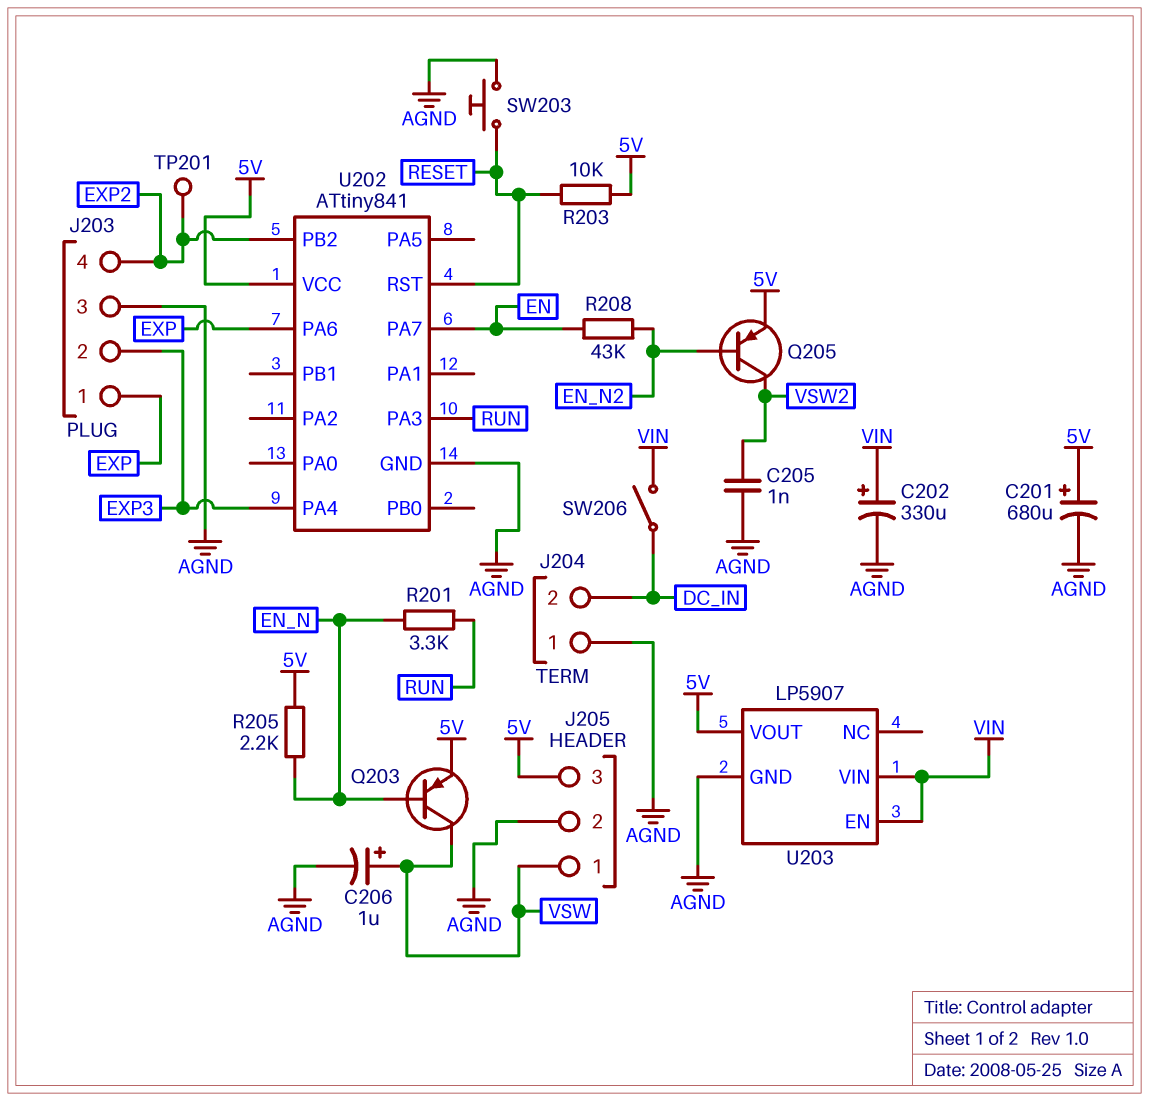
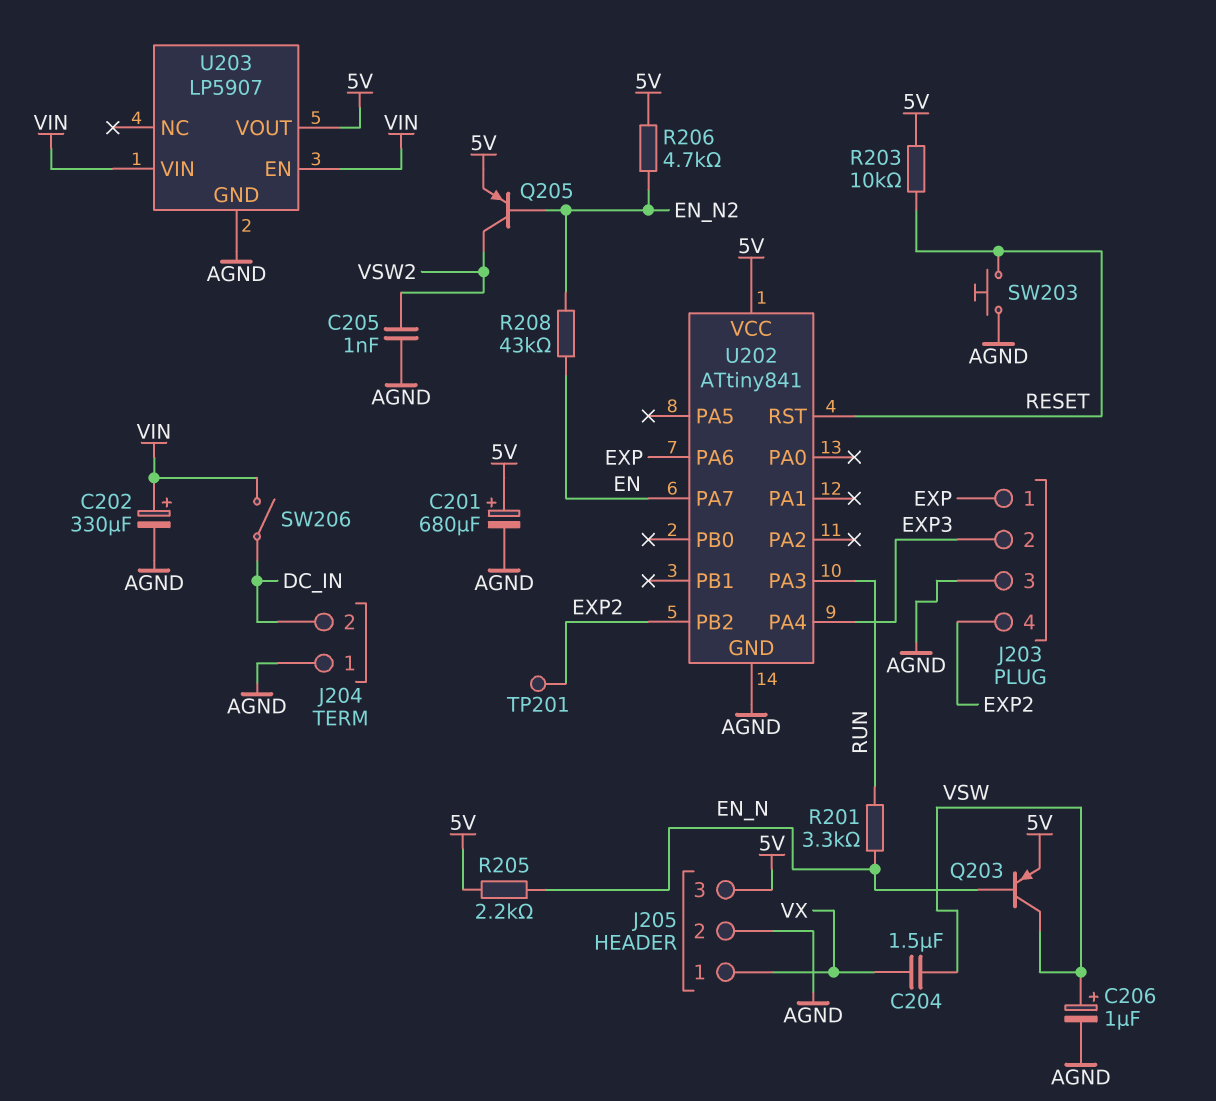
C204: none -> 1.5uF (VSW, VX)
J205 pin 1: VSW -> VX
R206: none -> 4.7k (5V, EN_N2)

